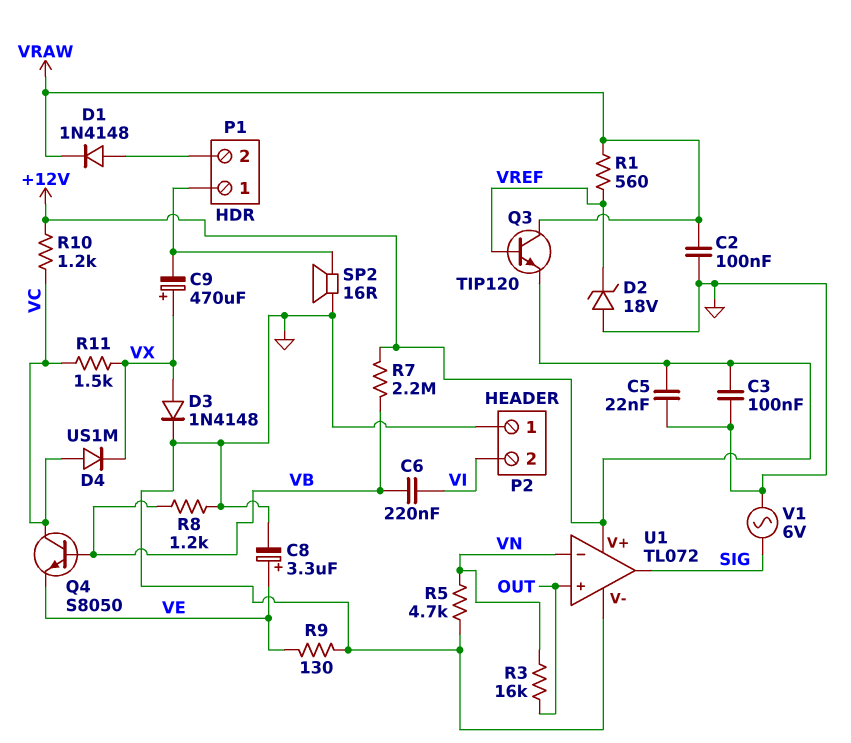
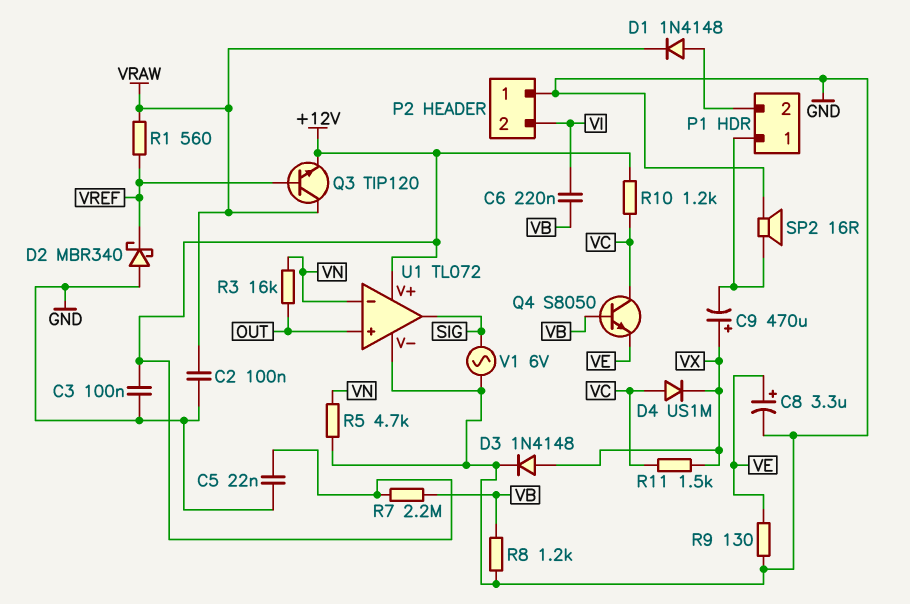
D2: zener 18V (A GND, K VREF) -> schottky MBR340 (A GND, K VREF)

